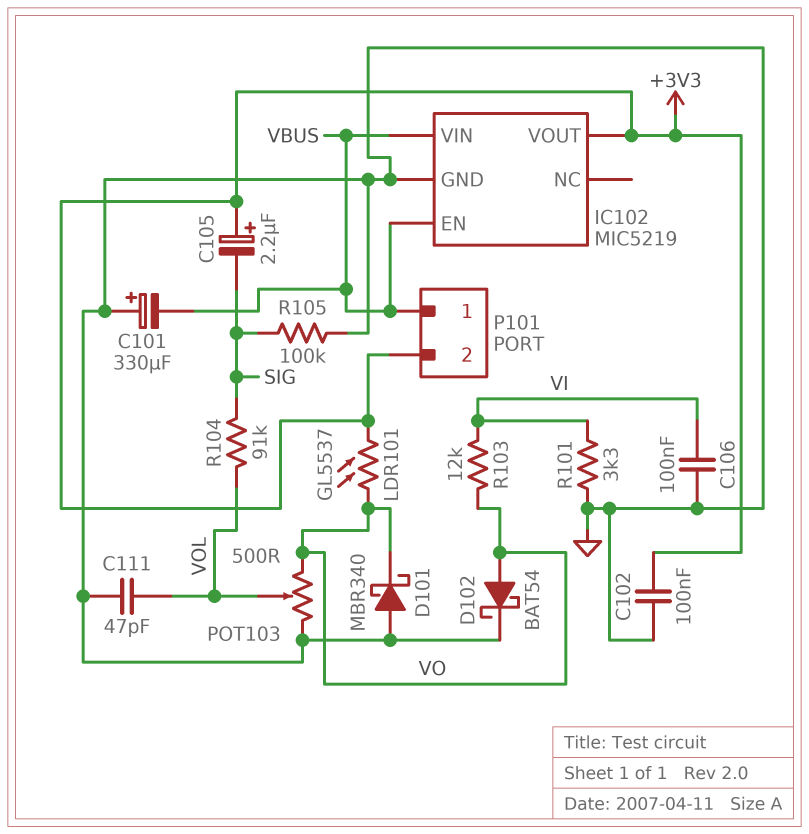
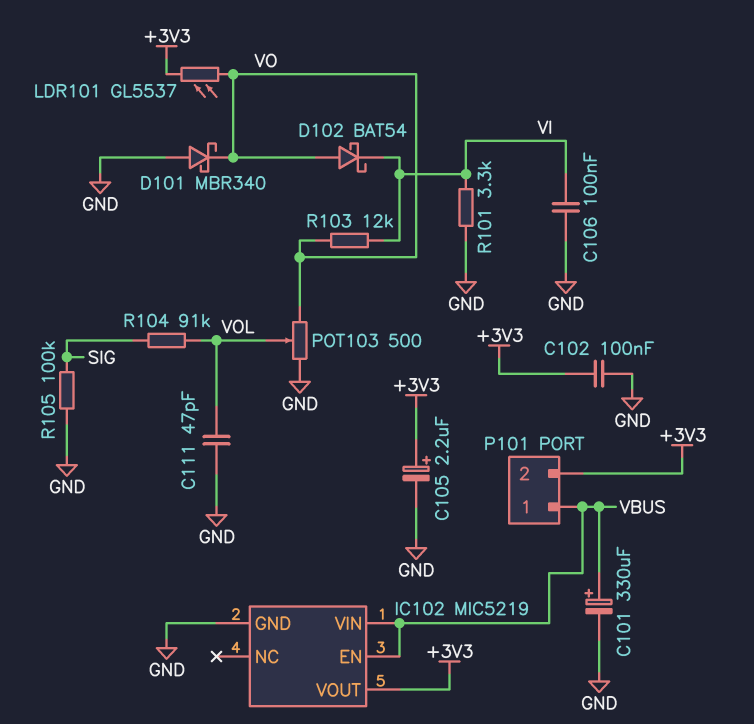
C101: 330uF (plus GND, minus VBUS) -> 330uF (plus VBUS, minus GND)
C105: 2.2uF (plus +3V3, minus SIG) -> 2.2uF (plus +3V3, minus GND)
D102: schottky BAT54 (A VO, K GND) -> schottky BAT54 (A VO, K VI)

